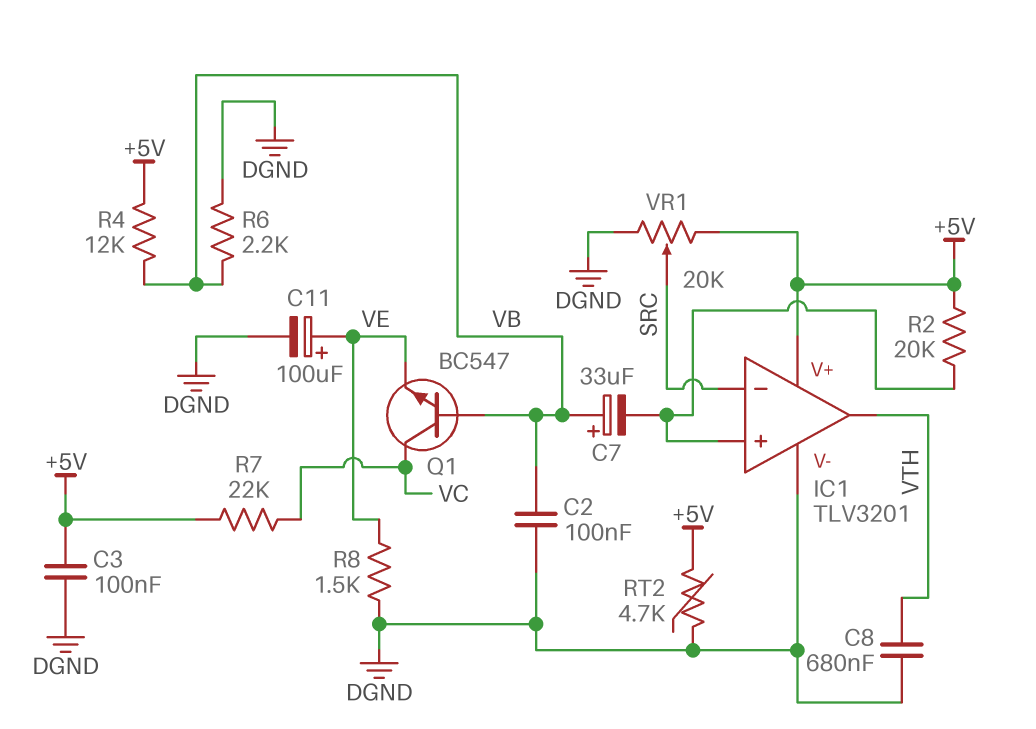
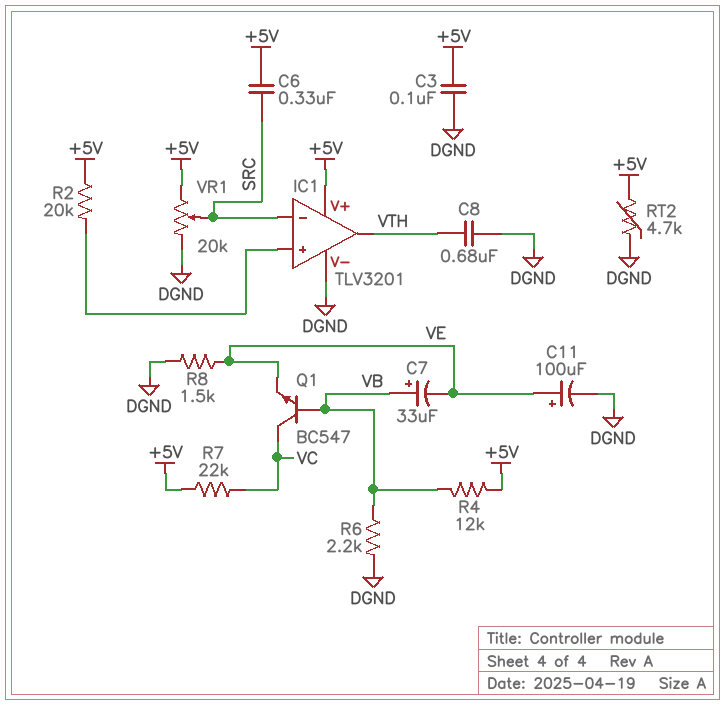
C2: 100nF (DGND, VB) -> none
C6: none -> 330nF (+5V, SRC)
C7: 33uF (plus VB, minus IC1/in+) -> 33uF (plus VB, minus VE)

